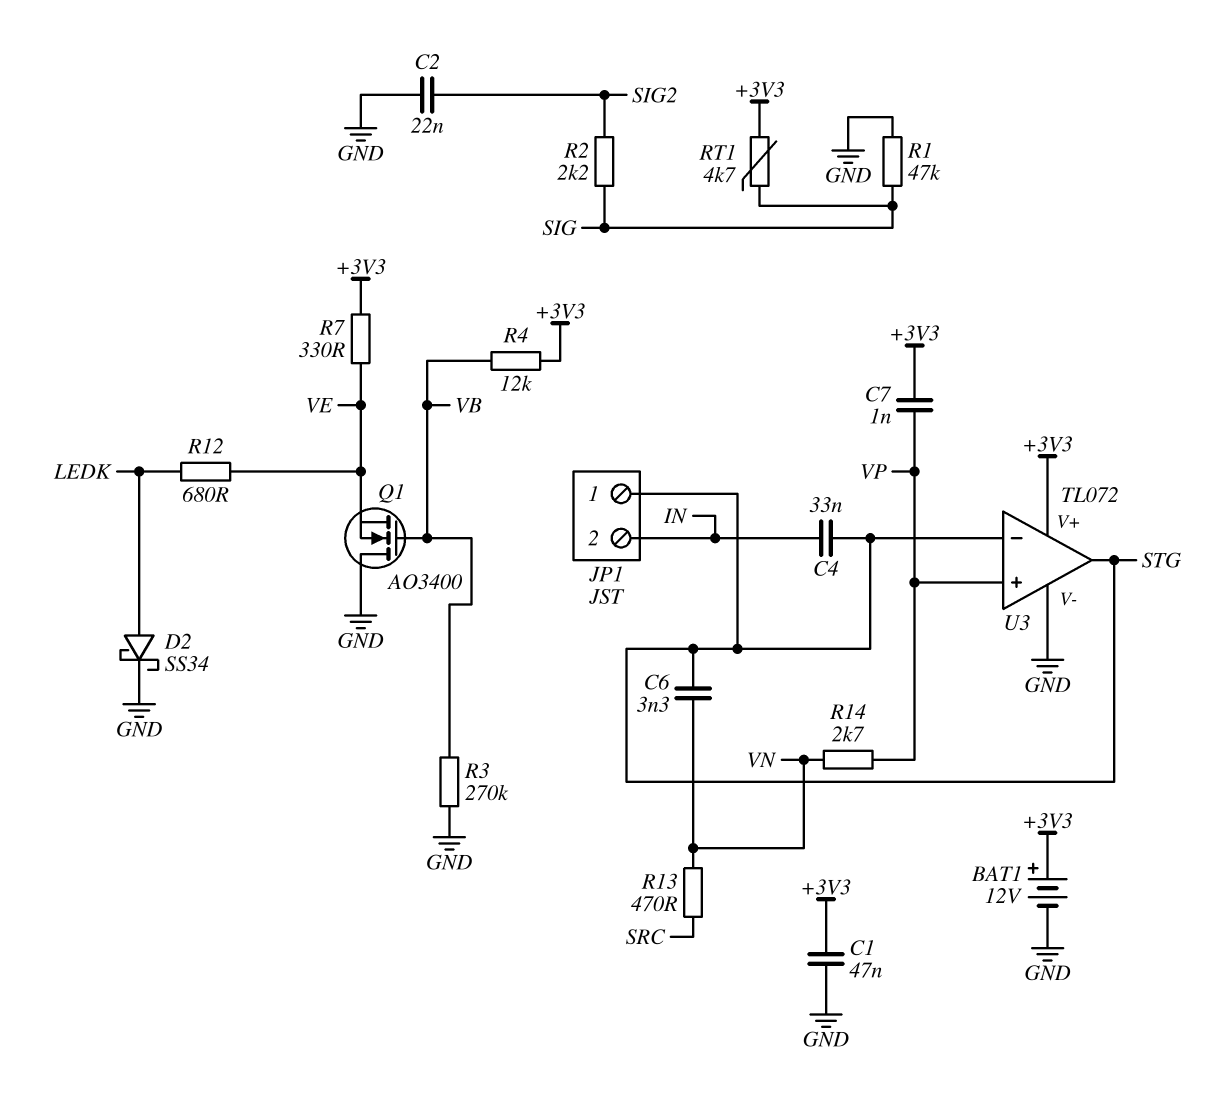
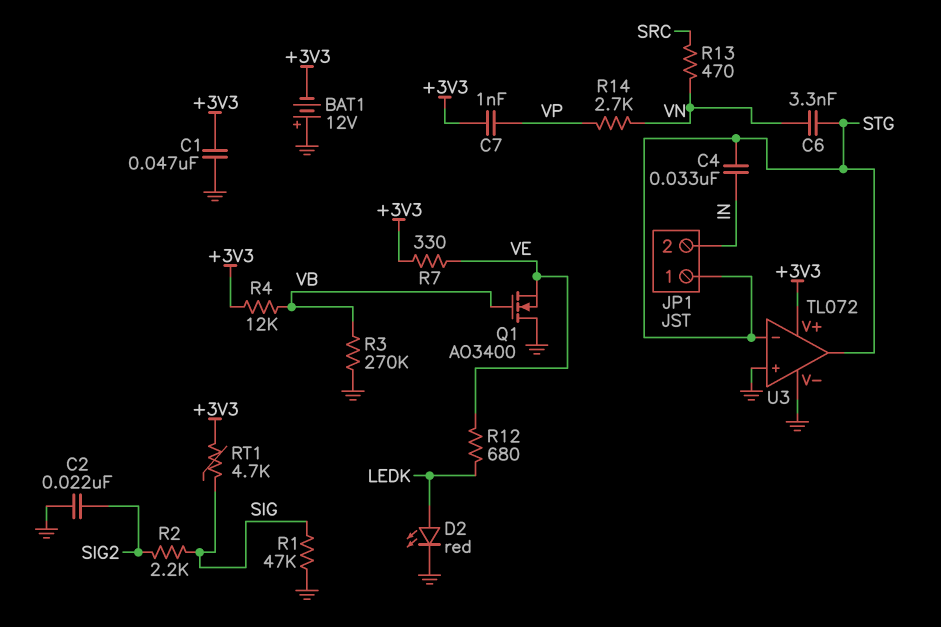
BAT1: 12V (plus +3V3, minus GND) -> 12V (plus GND, minus +3V3)
D2: schottky SS34 (A LEDK, K GND) -> LED red (A LEDK, K GND)
U3 pin in+: VP -> GND

